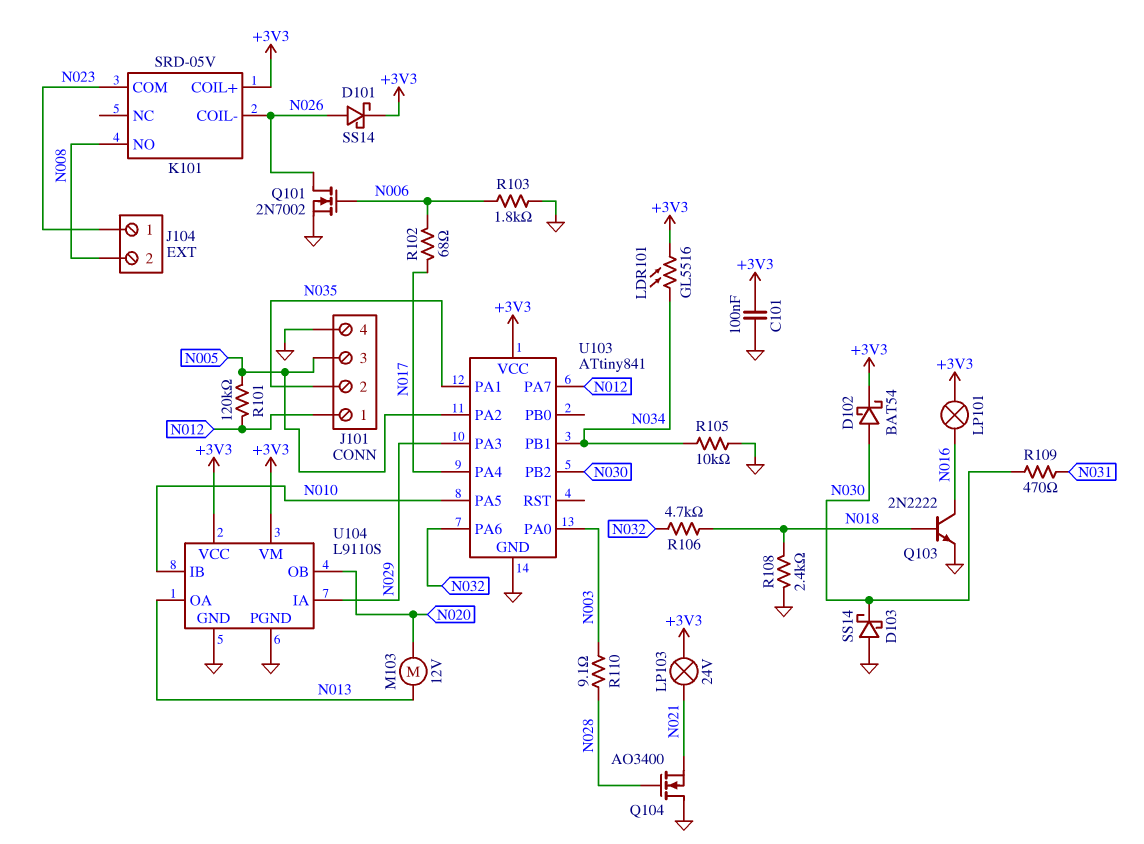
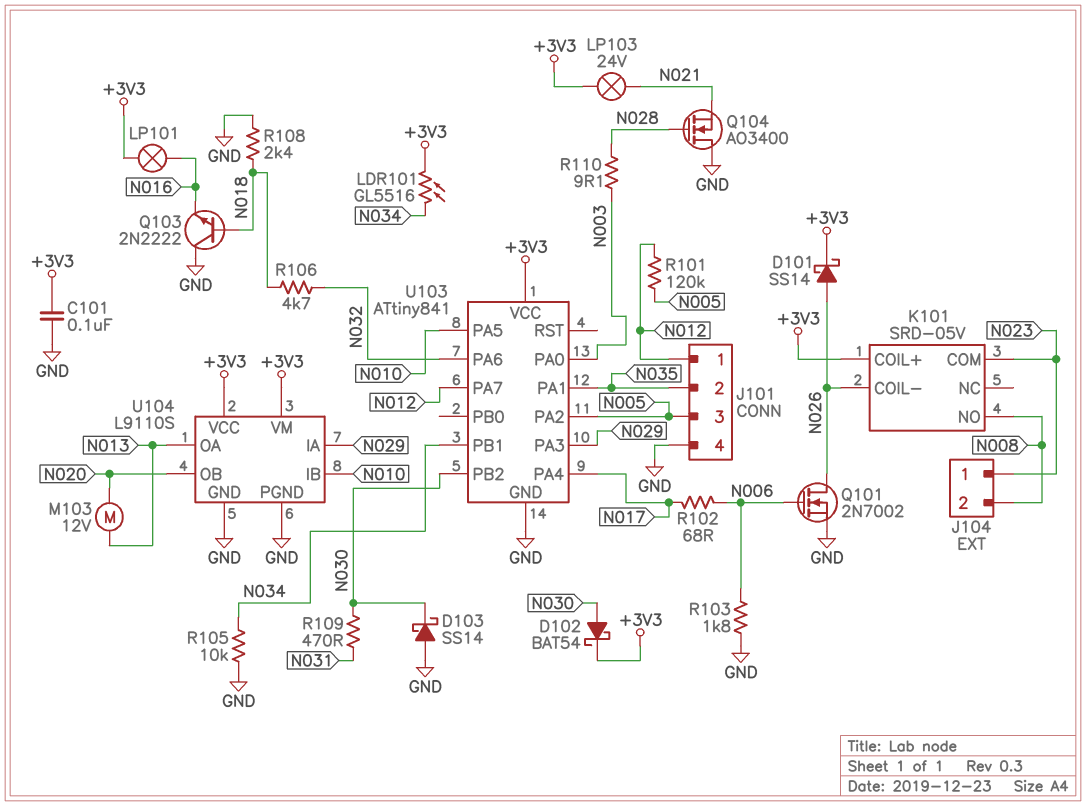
Q103: NPN 2N2222 (B N018, C N016, E GND) -> NPN 2N2222 (B N018, C GND, E N016)

